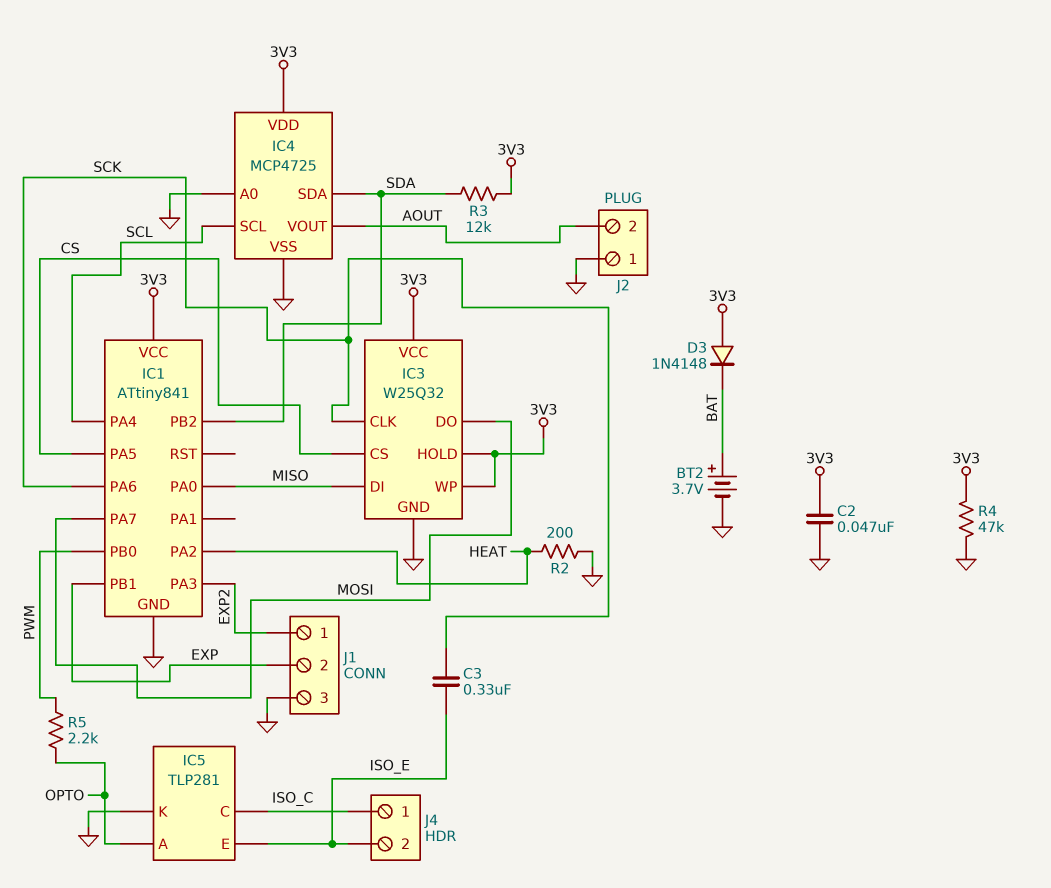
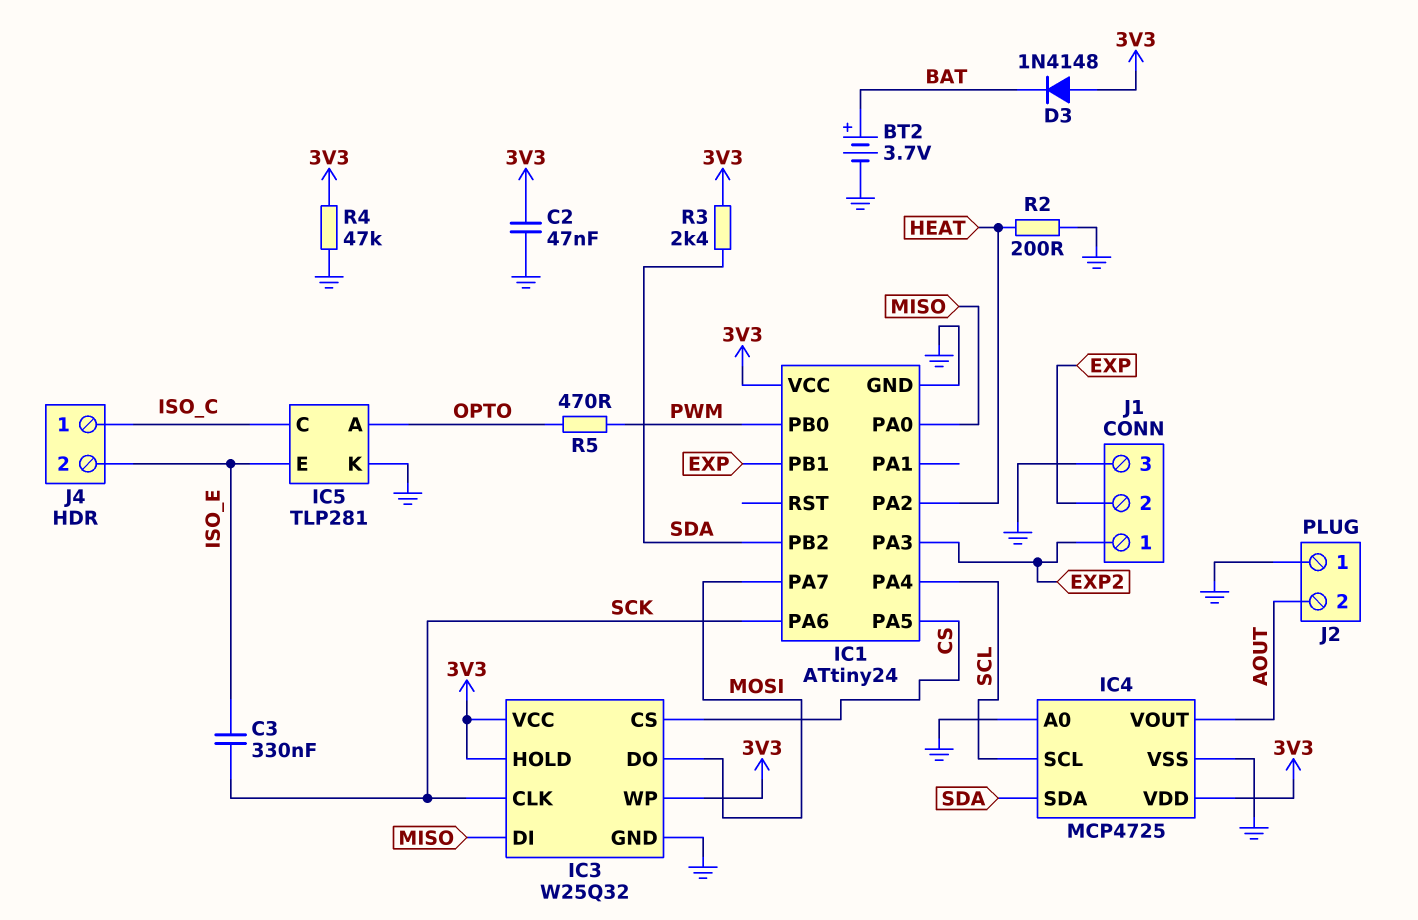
IC1: ATtiny841 -> ATtiny24
R3: 12k (3V3, SDA) -> 2.4k (3V3, SDA)
R5: 2.2k (OPTO, PWM) -> 470 (OPTO, PWM)

